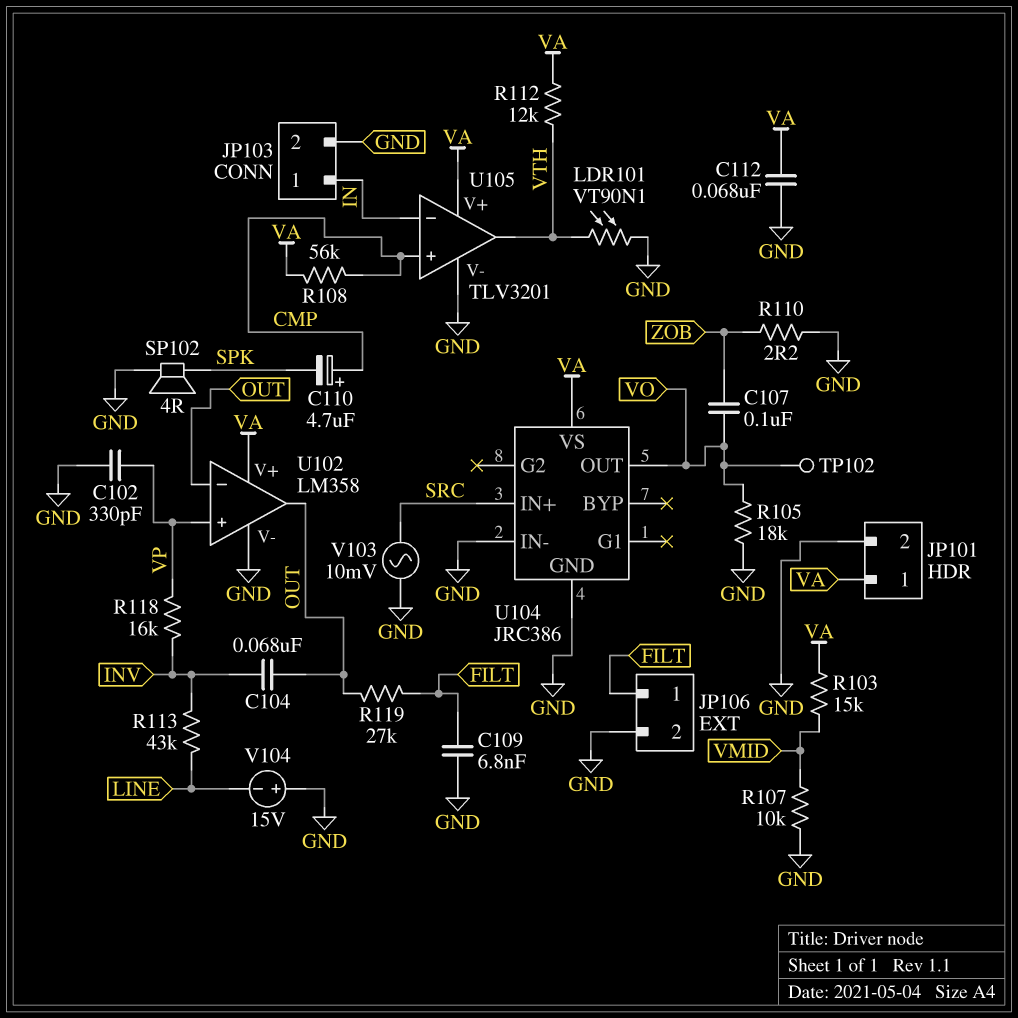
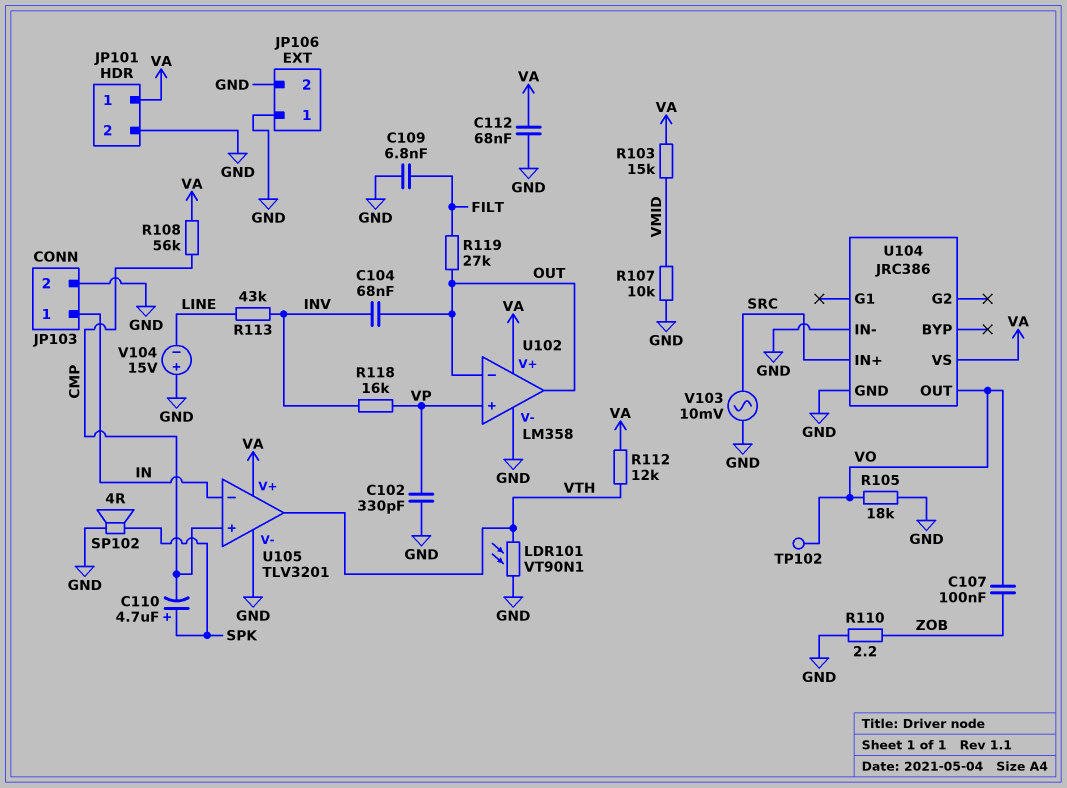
C110: 4.7uF (plus CMP, minus SPK) -> 4.7uF (plus SPK, minus CMP)
JP106 pin 1: FILT -> GND

